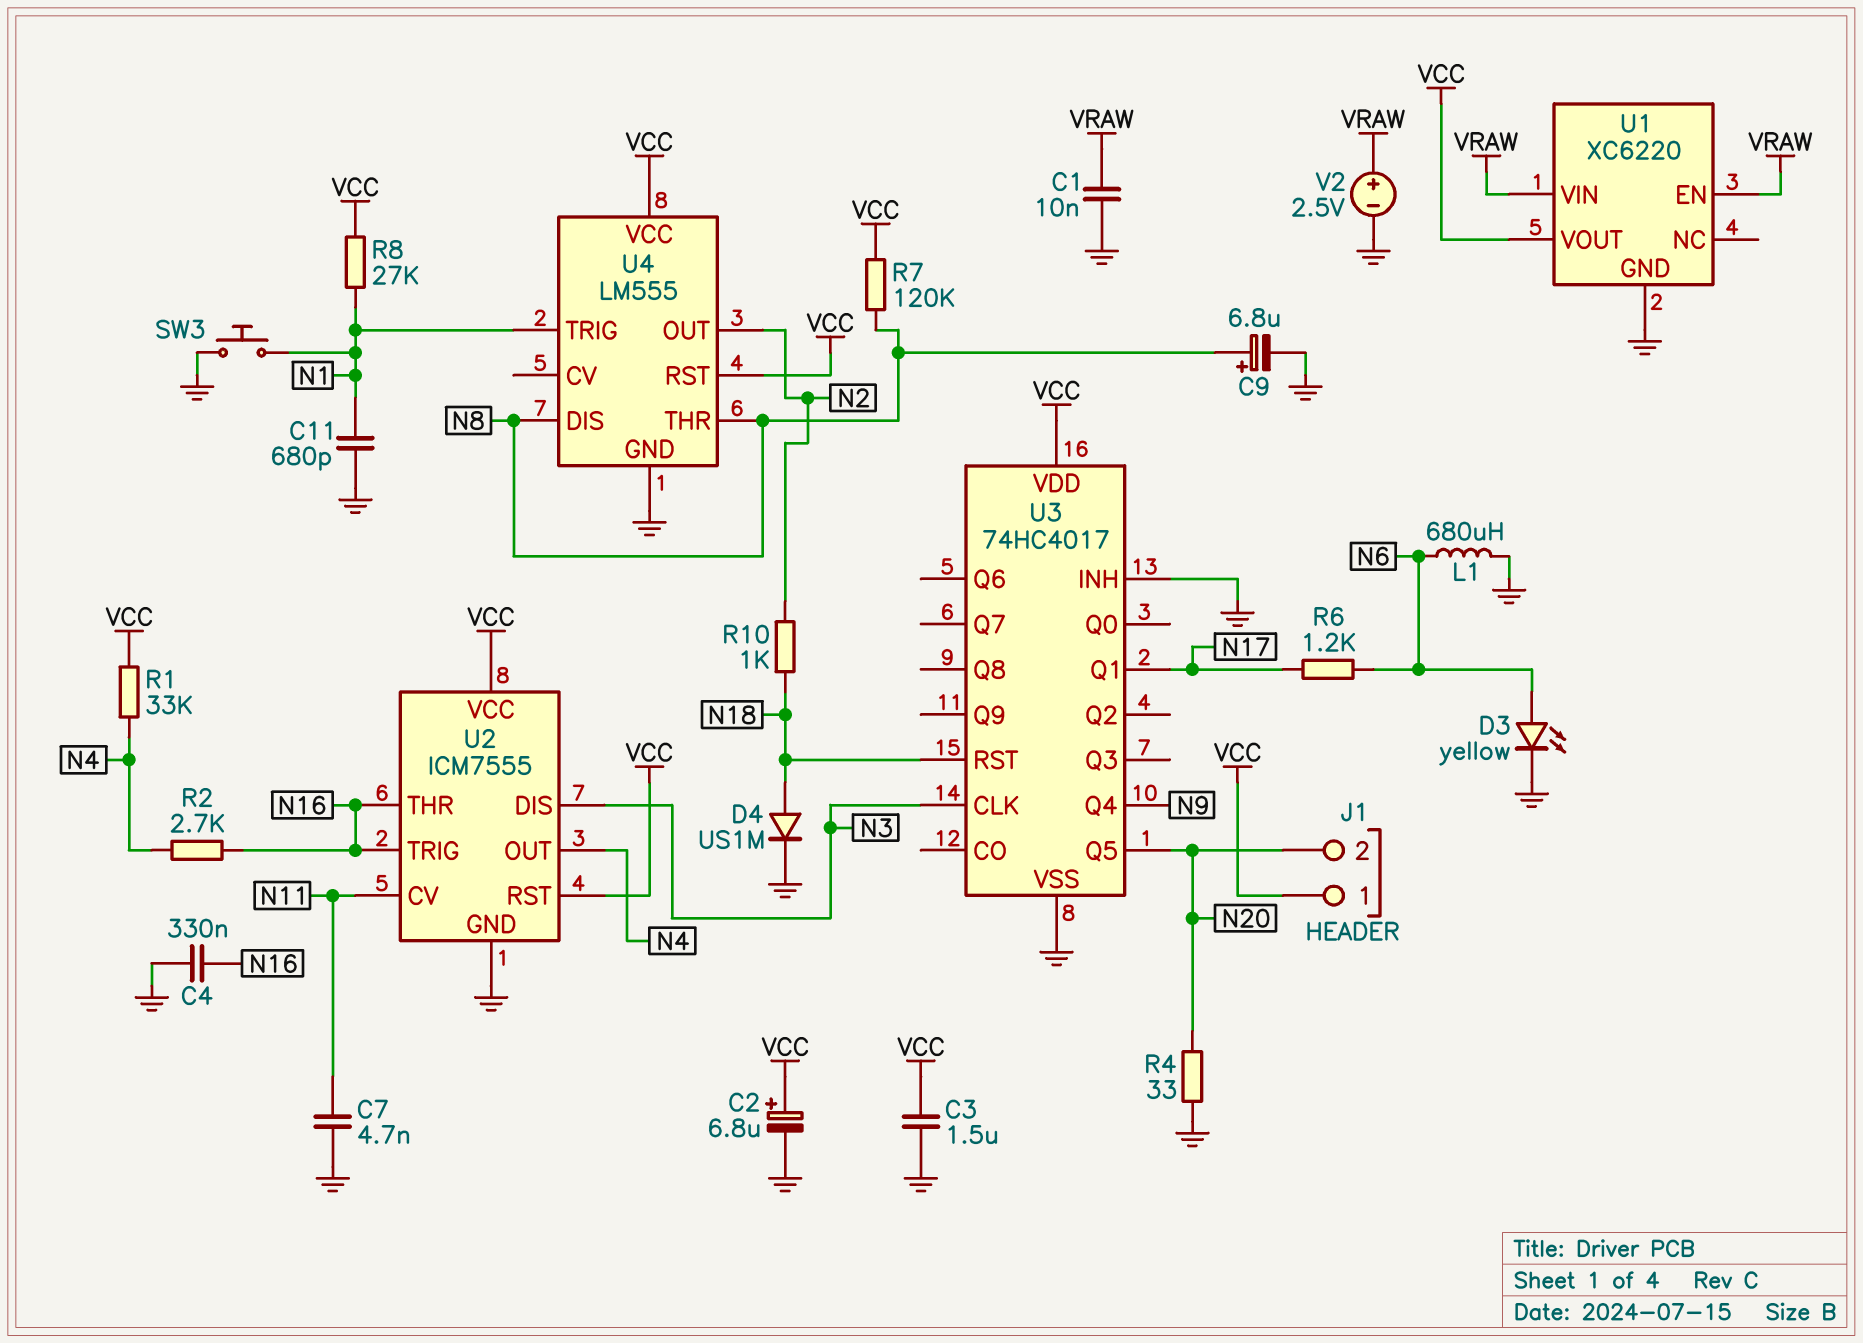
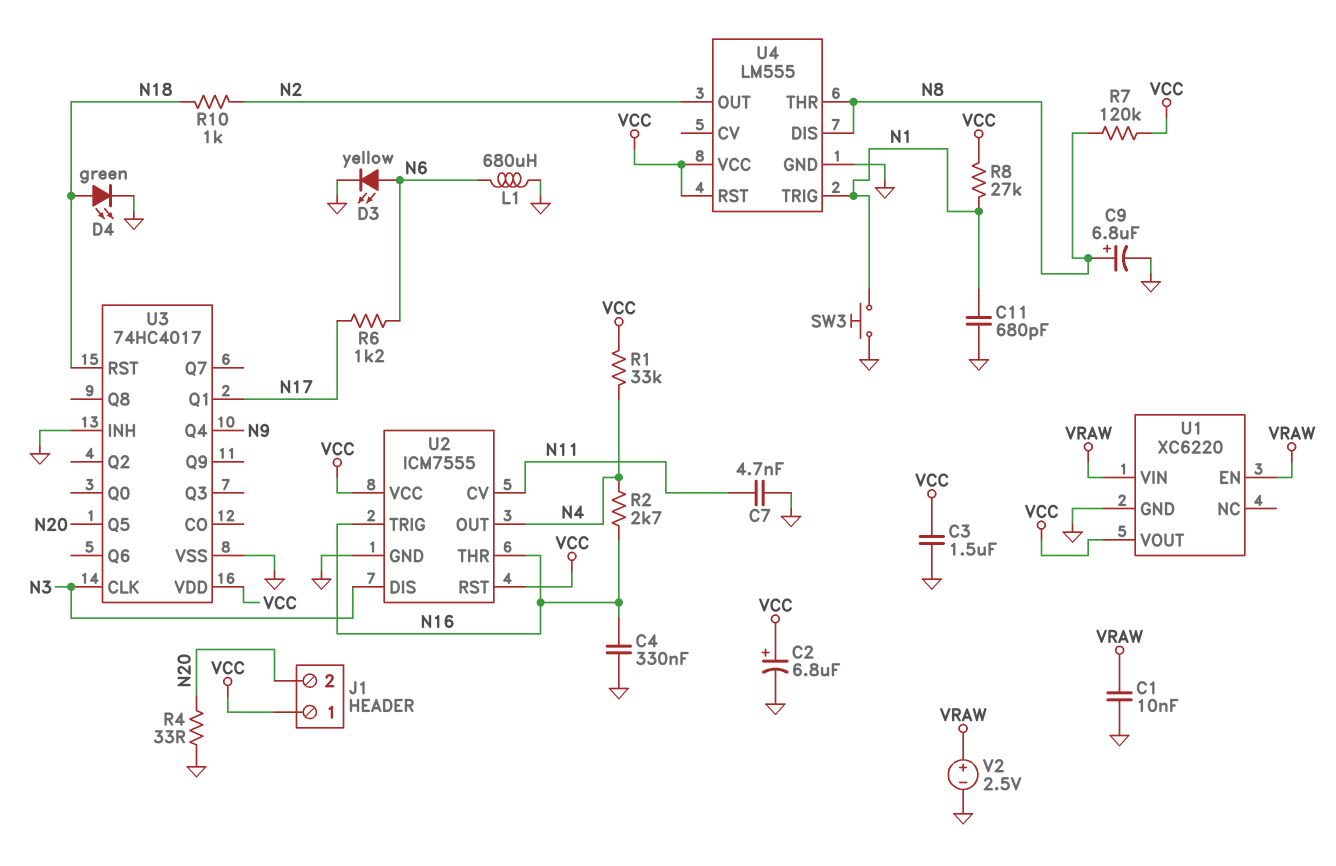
D4: diode US1M (A N18, K GND) -> LED green (A N18, K GND)

